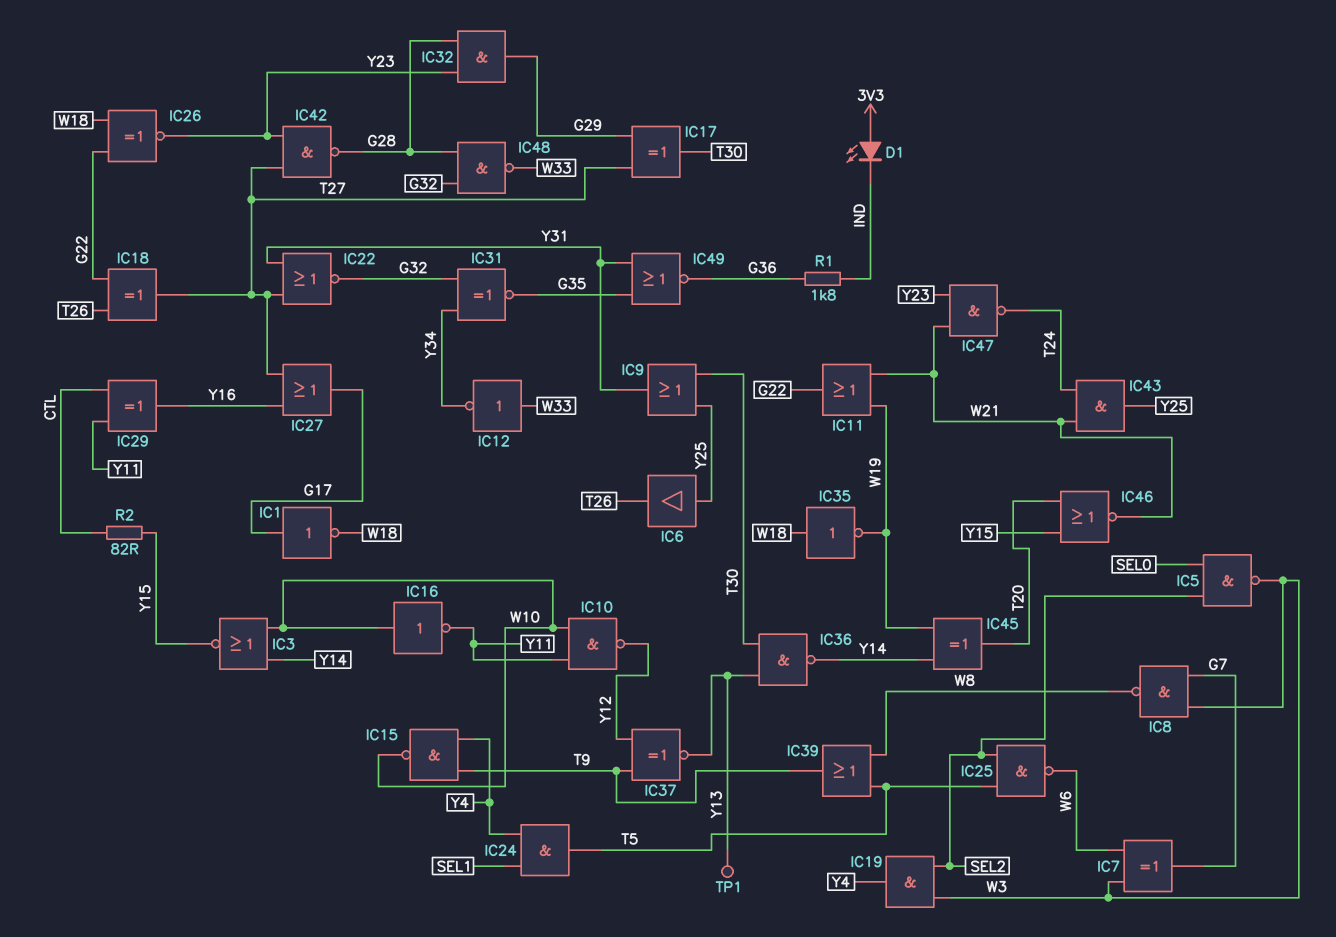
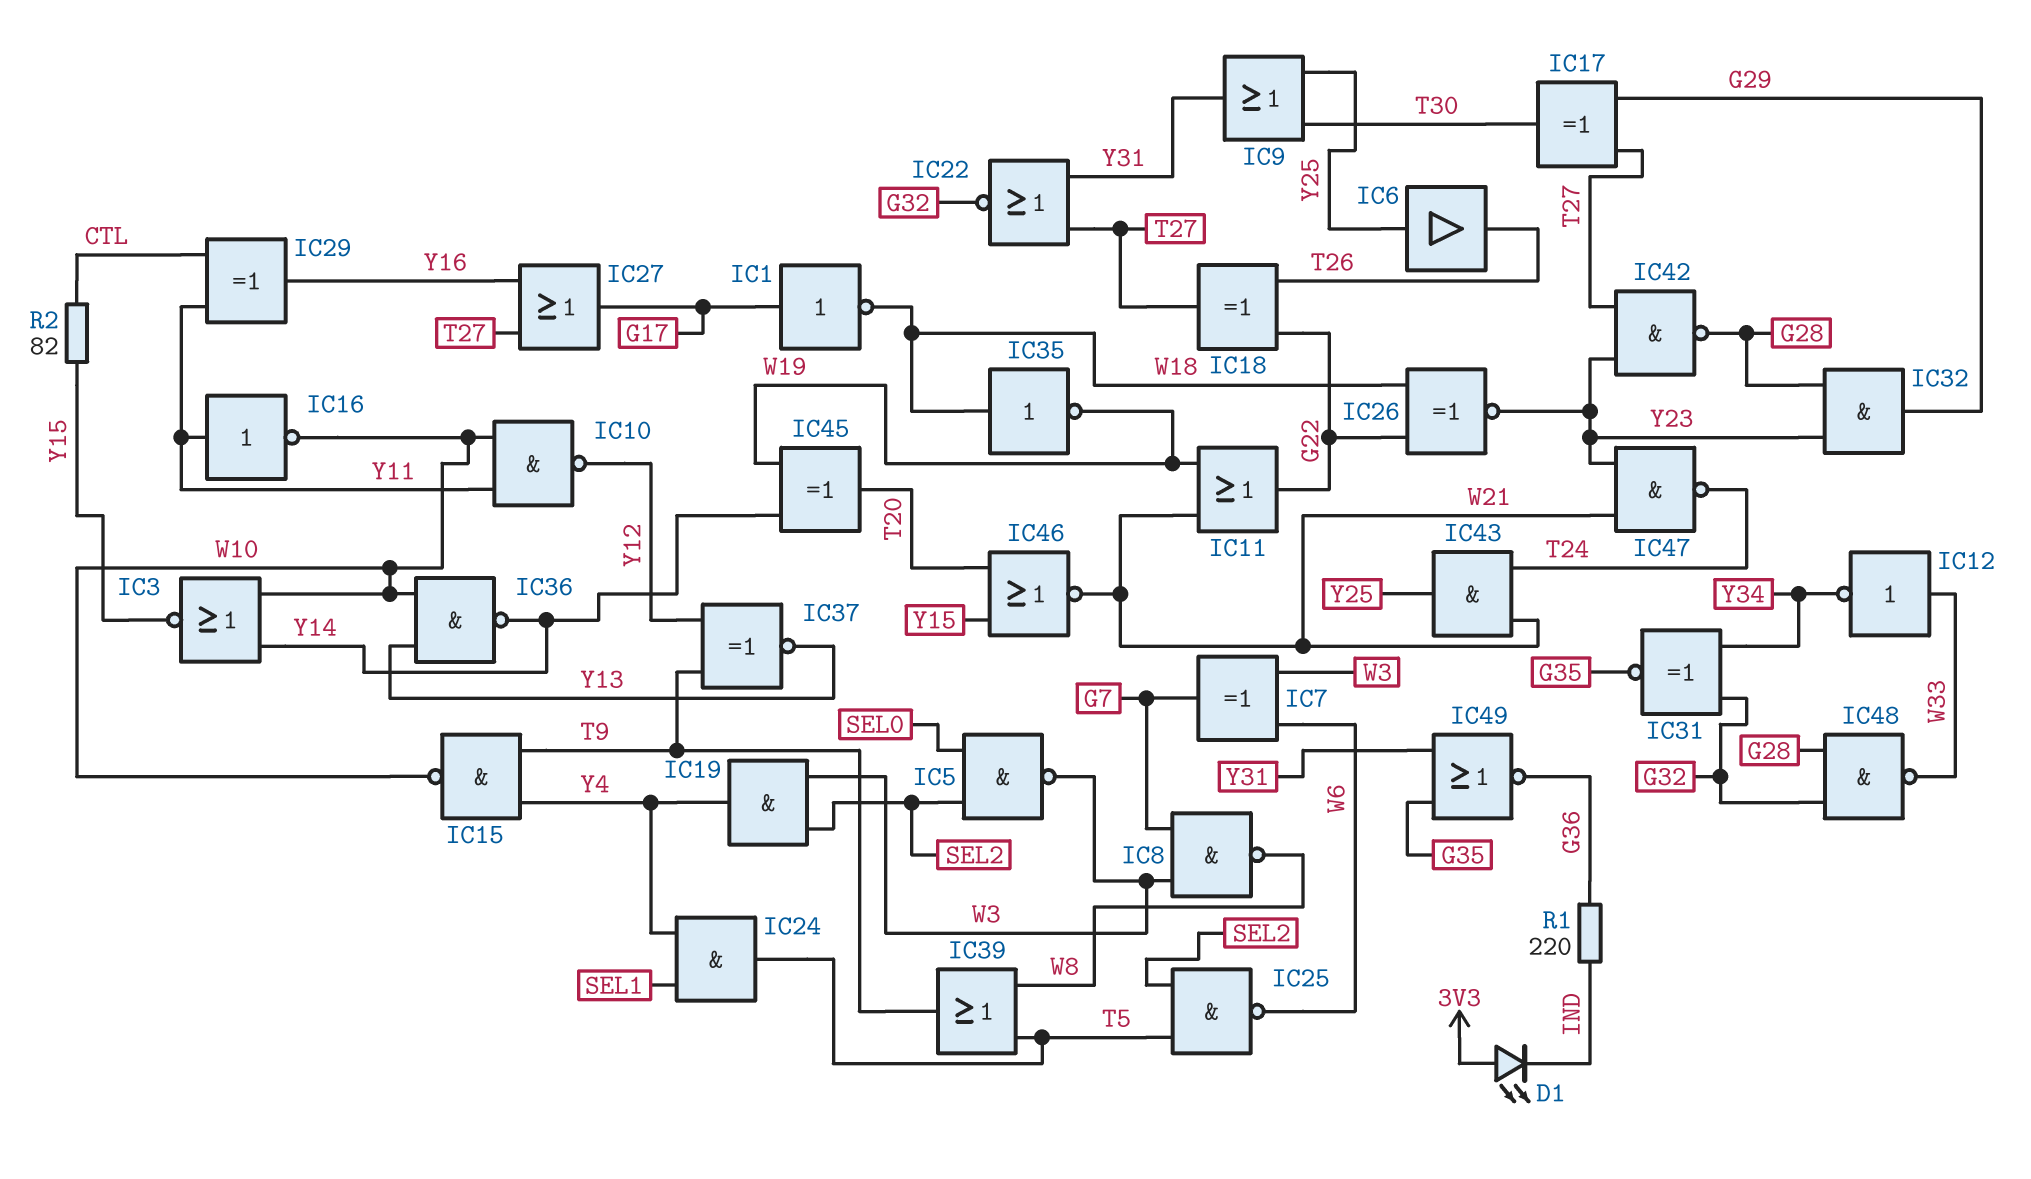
IC16: NOT (in W10, out Y11) -> NOT (in Y11, out W10)
IC36: NAND (in T30, in Y13, out Y14) -> NAND (in W10, in Y13, out Y14)
R1: 1.8k (G36, IND) -> 220 (G36, IND)
TP1: test point (Y13) -> none

